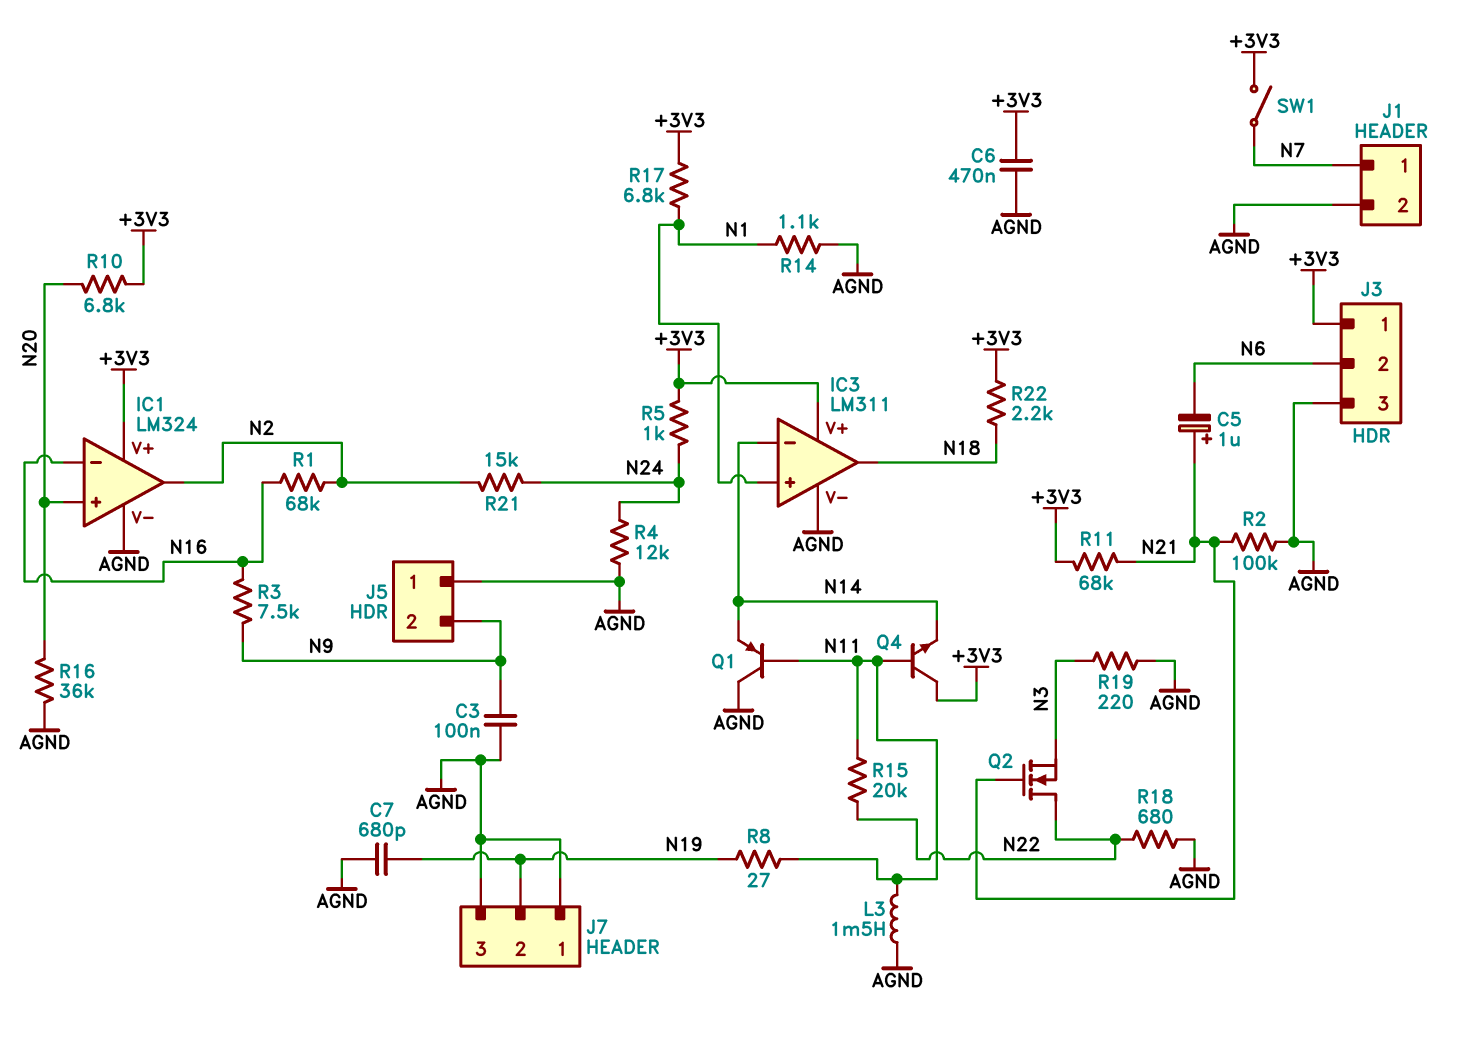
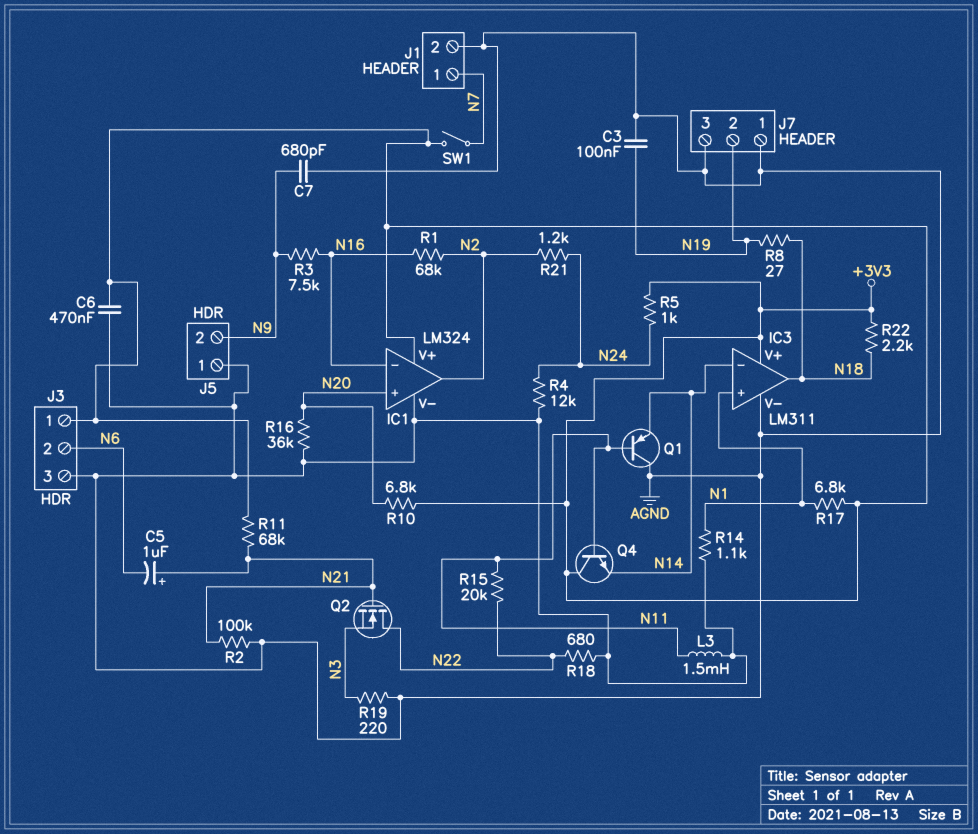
C3: 100nF (AGND, N9) -> 100nF (AGND, N19)
C7: 680pF (AGND, N19) -> 680pF (AGND, N9)
R8: 27 (N11, N19) -> 27 (N18, N19)
R21: 15k (N2, N24) -> 1.2k (N2, N24)

